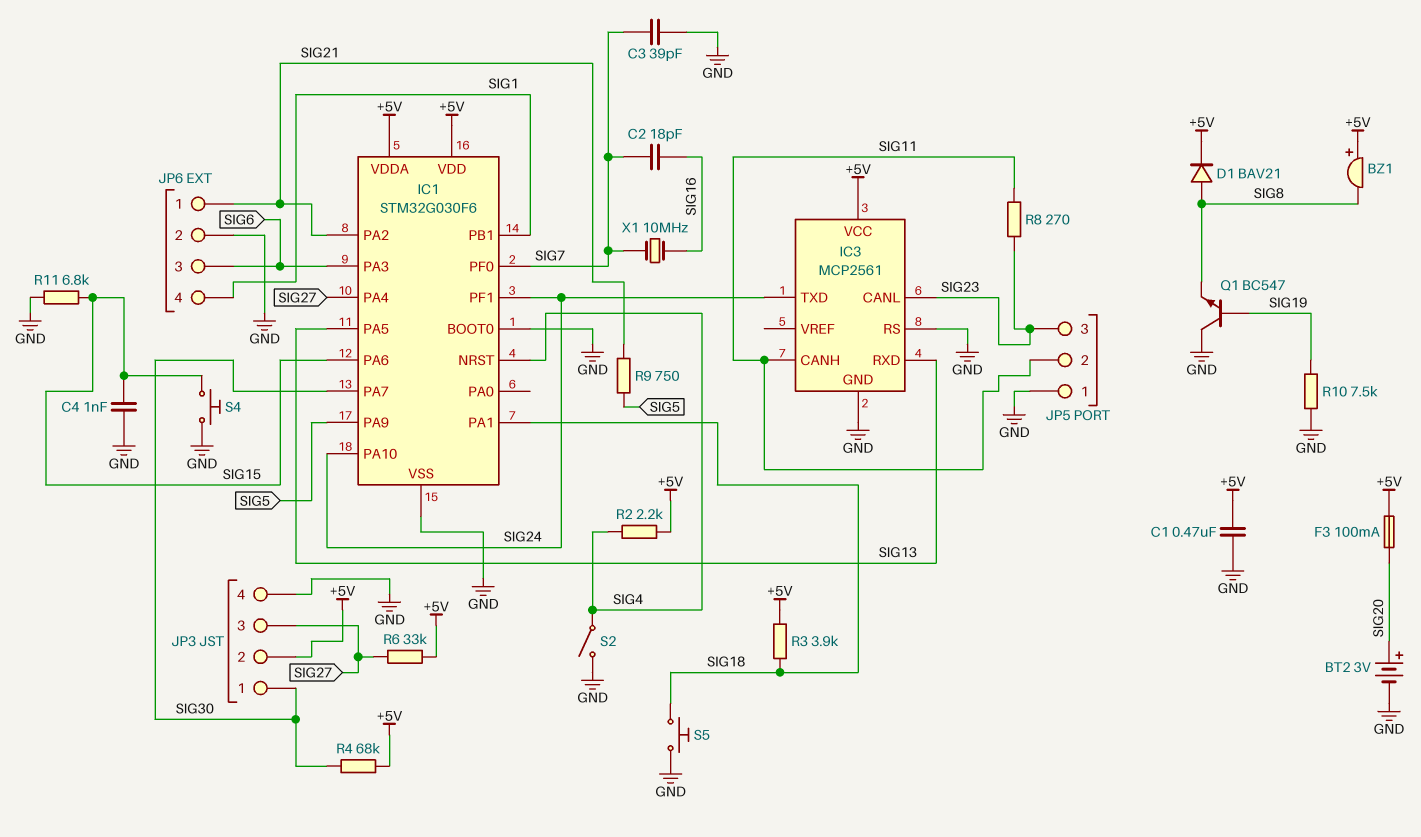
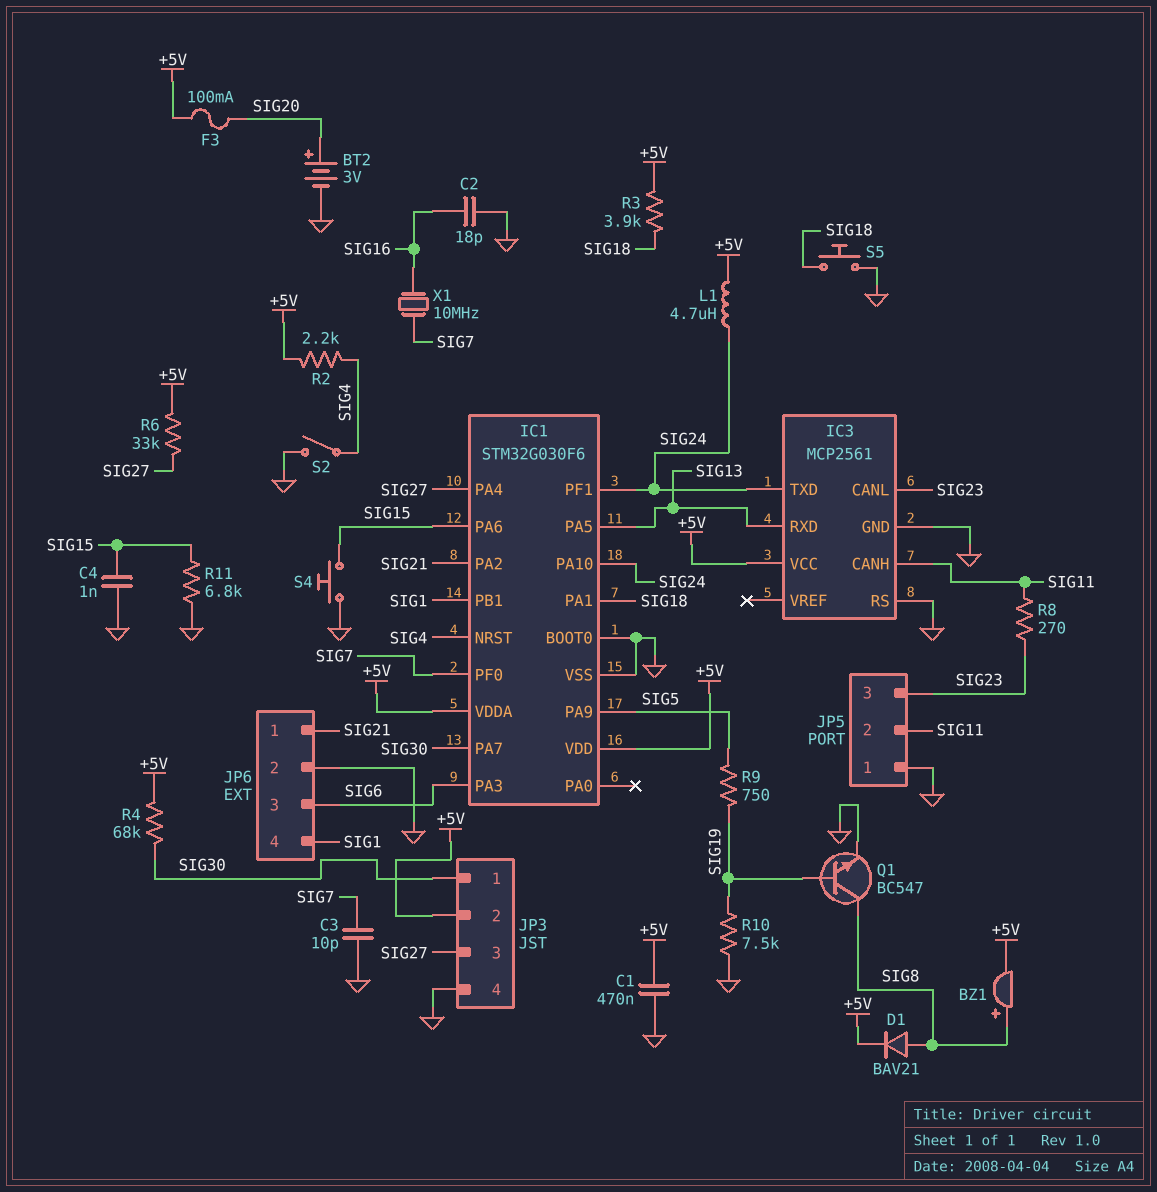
BZ1: buzzer (plus +5V, minus SIG8) -> buzzer (plus SIG8, minus +5V)
C2: 18pF (SIG7, SIG16) -> 18pF (GND, SIG16)
C3: 39pF (GND, SIG7) -> 10pF (GND, SIG7)
L1: none -> 4.7uH (+5V, SIG24)
Q1: NPN BC547 (B SIG19, C GND, E SIG8) -> NPN BC547 (B SIG19, C SIG8, E GND)
R9: 750 (SIG5, SIG21) -> 750 (SIG5, SIG19)

